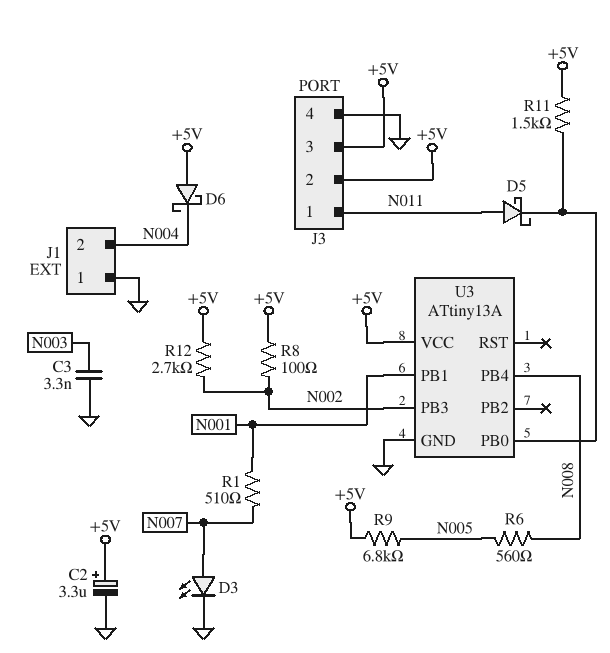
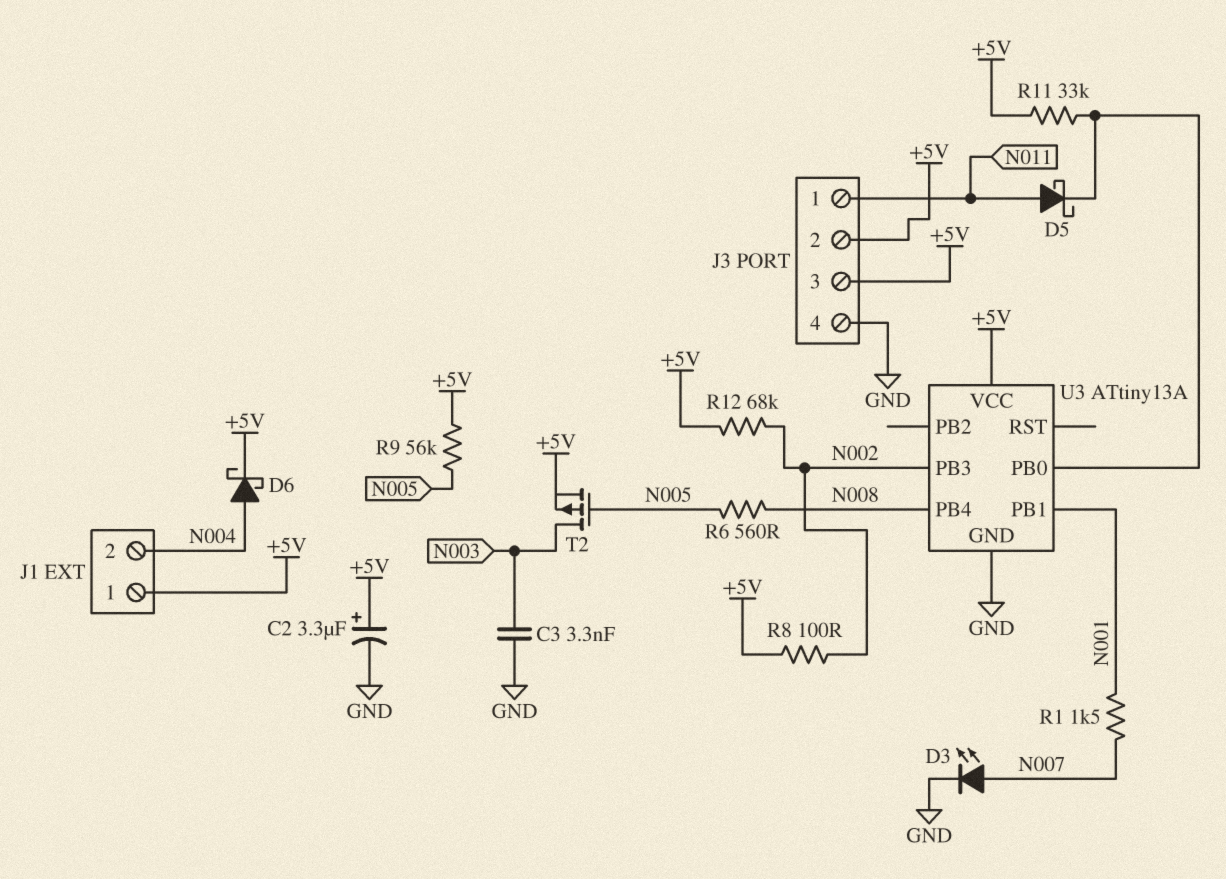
D6: schottky (A +5V, K N004) -> schottky (A N004, K +5V)
J1 pin 1: GND -> +5V
R1: 510 (N001, N007) -> 1.5k (N001, N007)
R9: 6.8k (+5V, N005) -> 56k (+5V, N005)
R11: 1.5k (+5V, U3/PB0) -> 33k (+5V, U3/PB0)
R12: 2.7k (+5V, N002) -> 68k (+5V, N002)
T2: none -> PMOS (G N005, D N003, S +5V)

